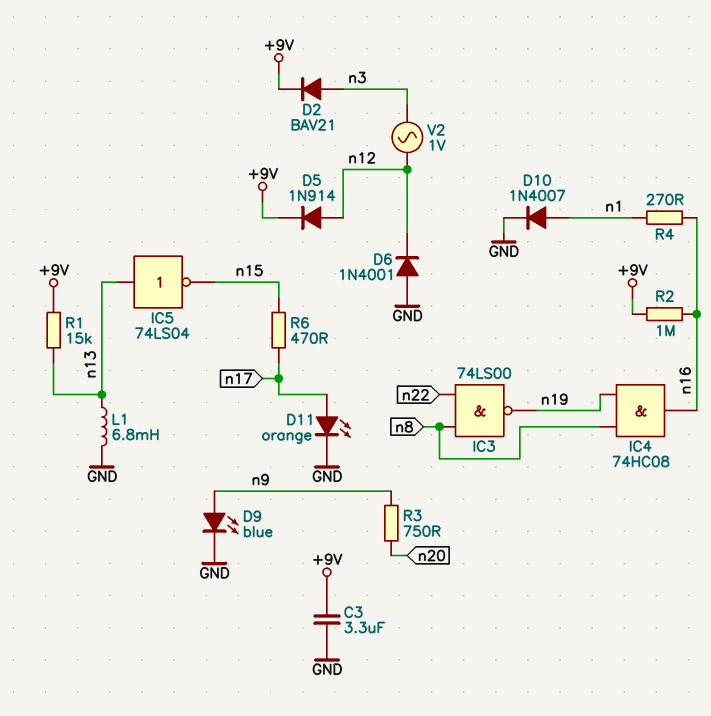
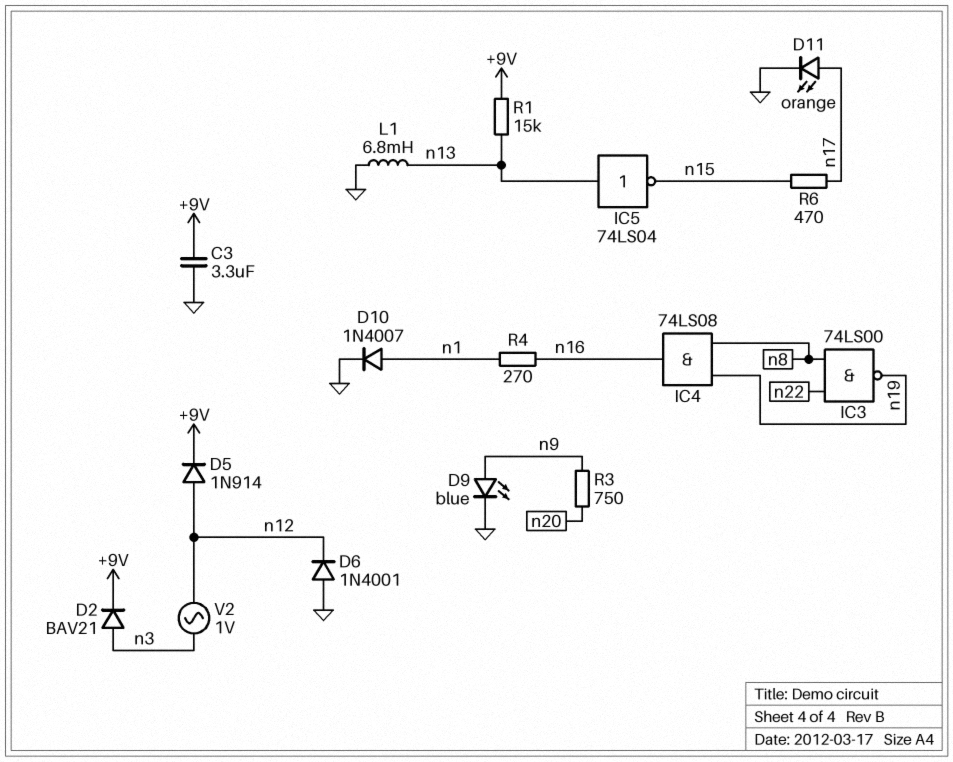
IC4: AND 74HC08 (in n8, in n19, out n16) -> AND 74LS08 (in n8, in n19, out n16)
R2: 1M (+9V, n16) -> none

